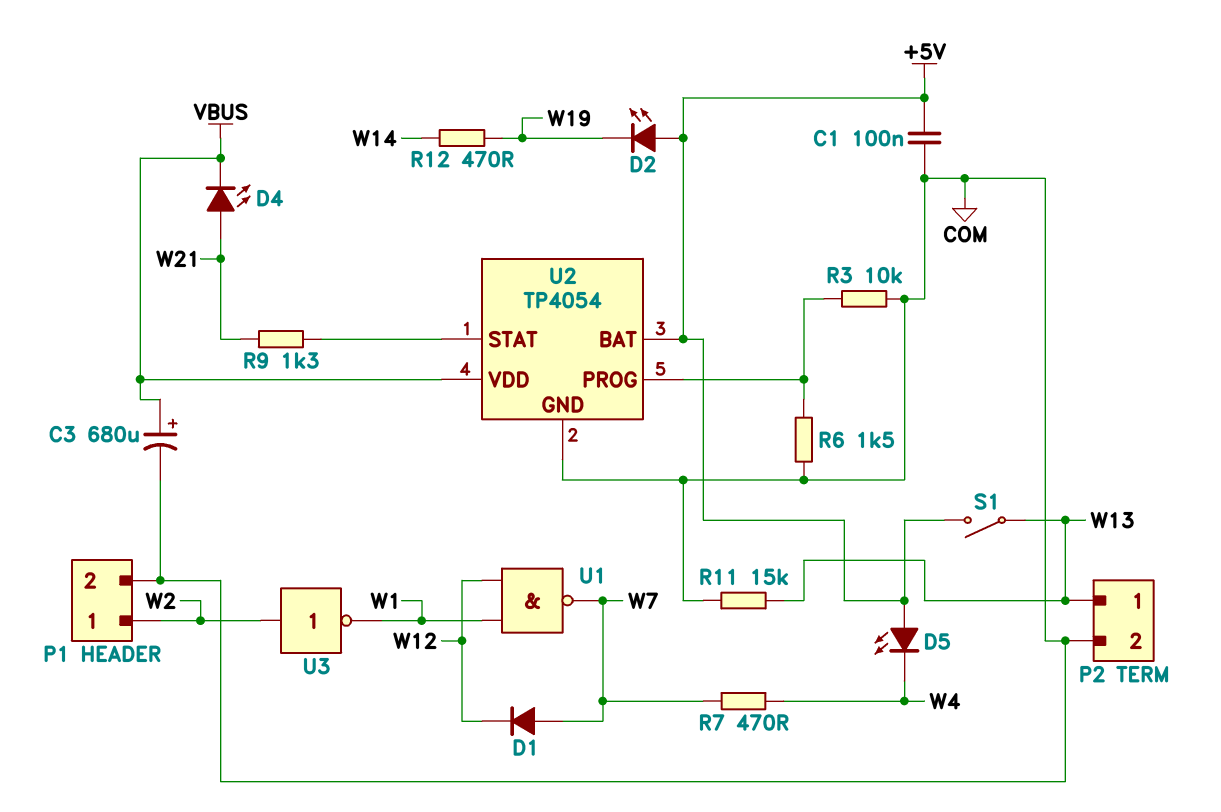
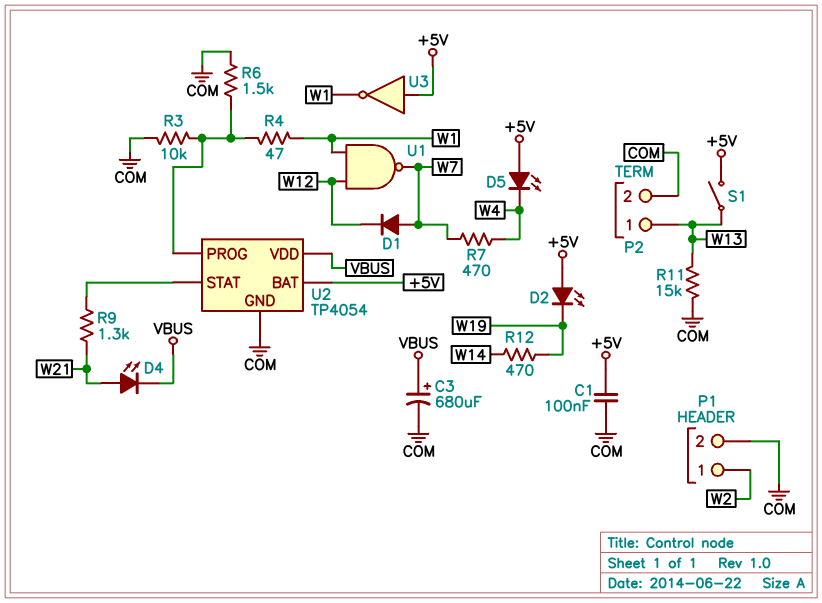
R4: none -> 47 (U2/PROG, W1)
U3: NOT (in W2, out W1) -> NOT (in +5V, out W1)

